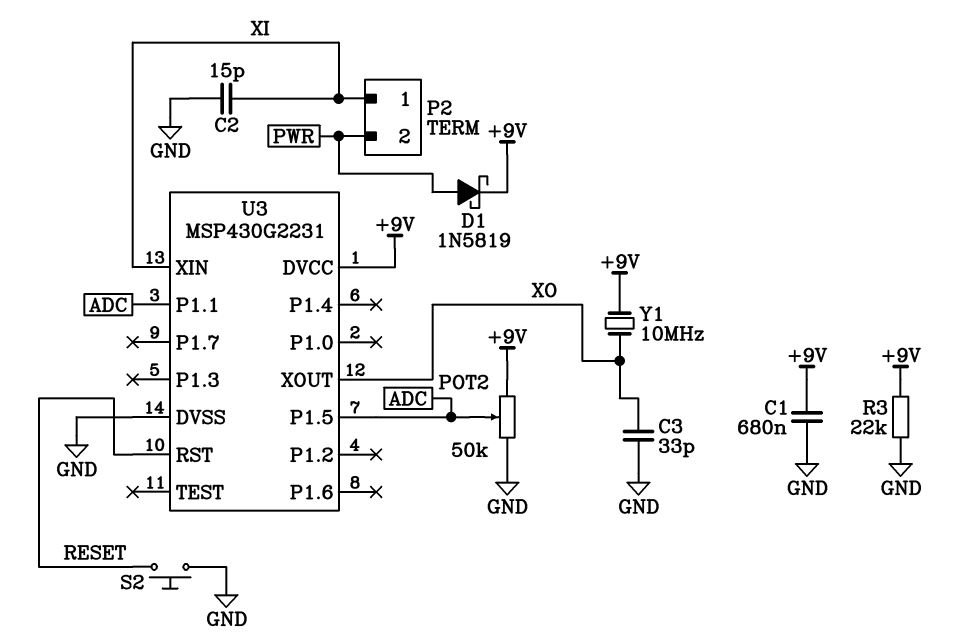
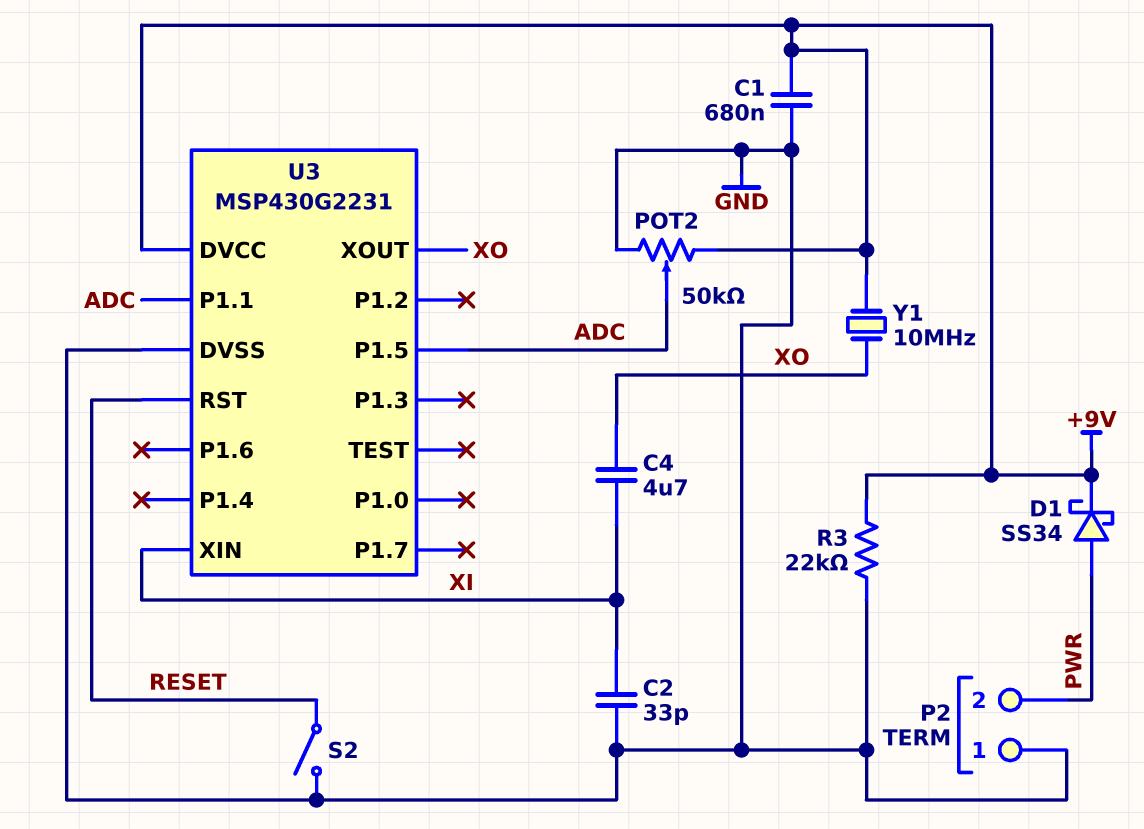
C2: 15pF (GND, XI) -> 33pF (GND, XI)
C3: 33pF (GND, XO) -> none
C4: none -> 4.7uF (XI, XO)
D1: schottky 1N5819 (A PWR, K +9V) -> schottky SS34 (A PWR, K +9V)
P2 pin 1: XI -> GND
S2: button (GND, RESET) -> switch (GND, RESET)

